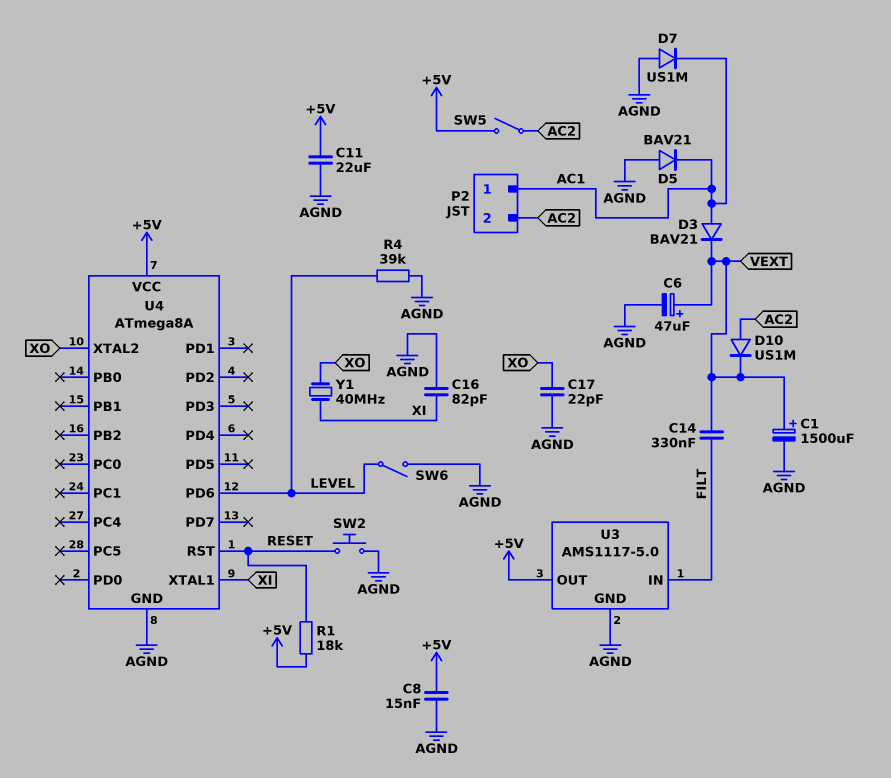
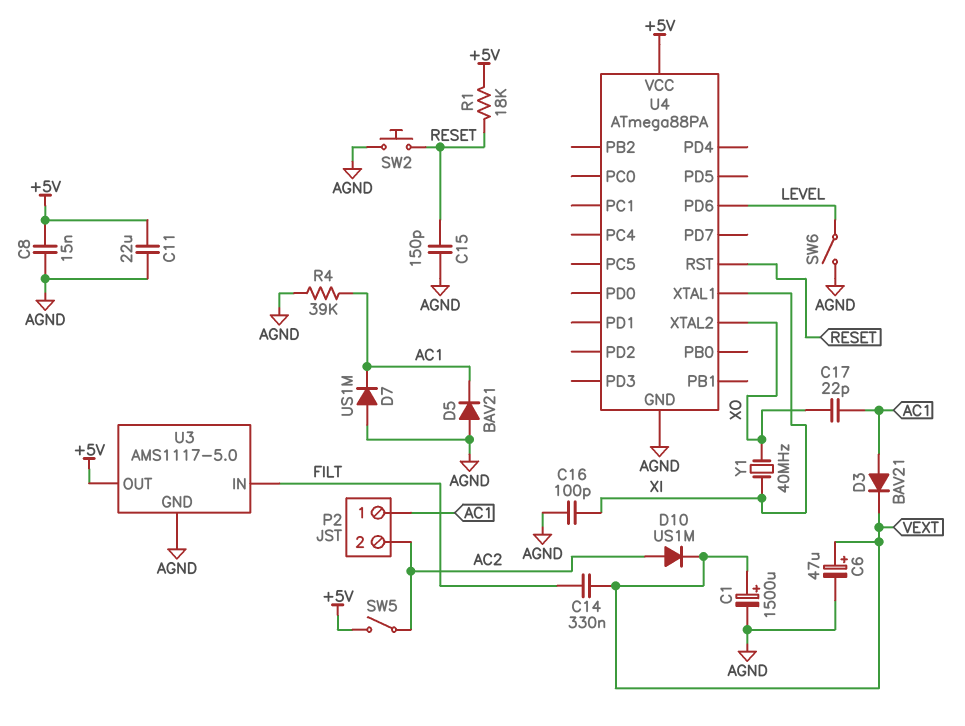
C15: none -> 150pF (AGND, RESET)
C16: 82pF (AGND, XI) -> 100pF (AGND, XI)
C17: 22pF (AGND, XO) -> 22pF (AC1, XO)
R4: 39k (AGND, LEVEL) -> 39k (AC1, AGND)
U4: ATmega8A -> ATmega88PA

